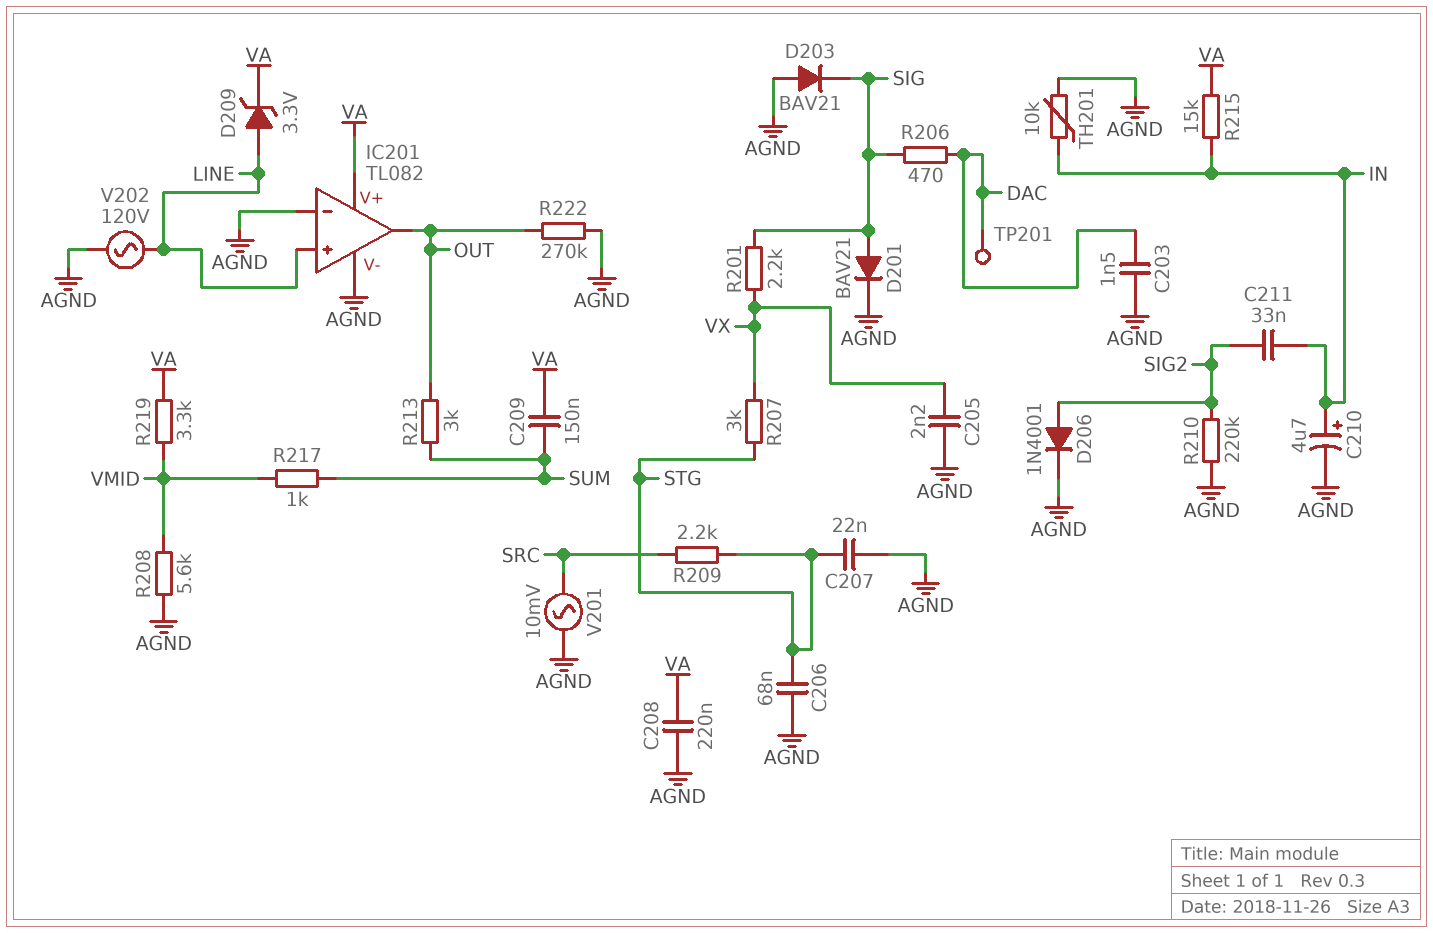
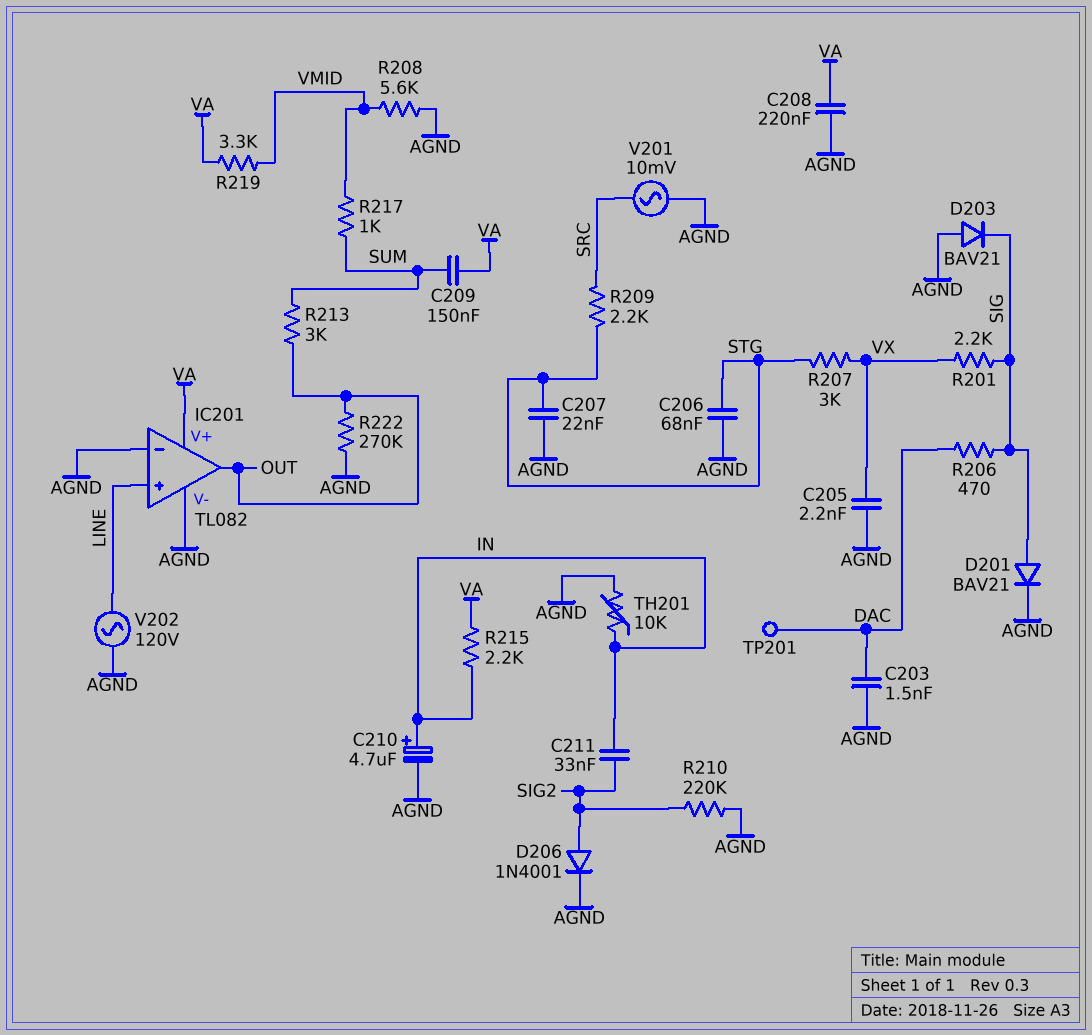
D209: zener 3.3V (A LINE, K VA) -> none
R215: 15k (IN, VA) -> 2.2k (IN, VA)

